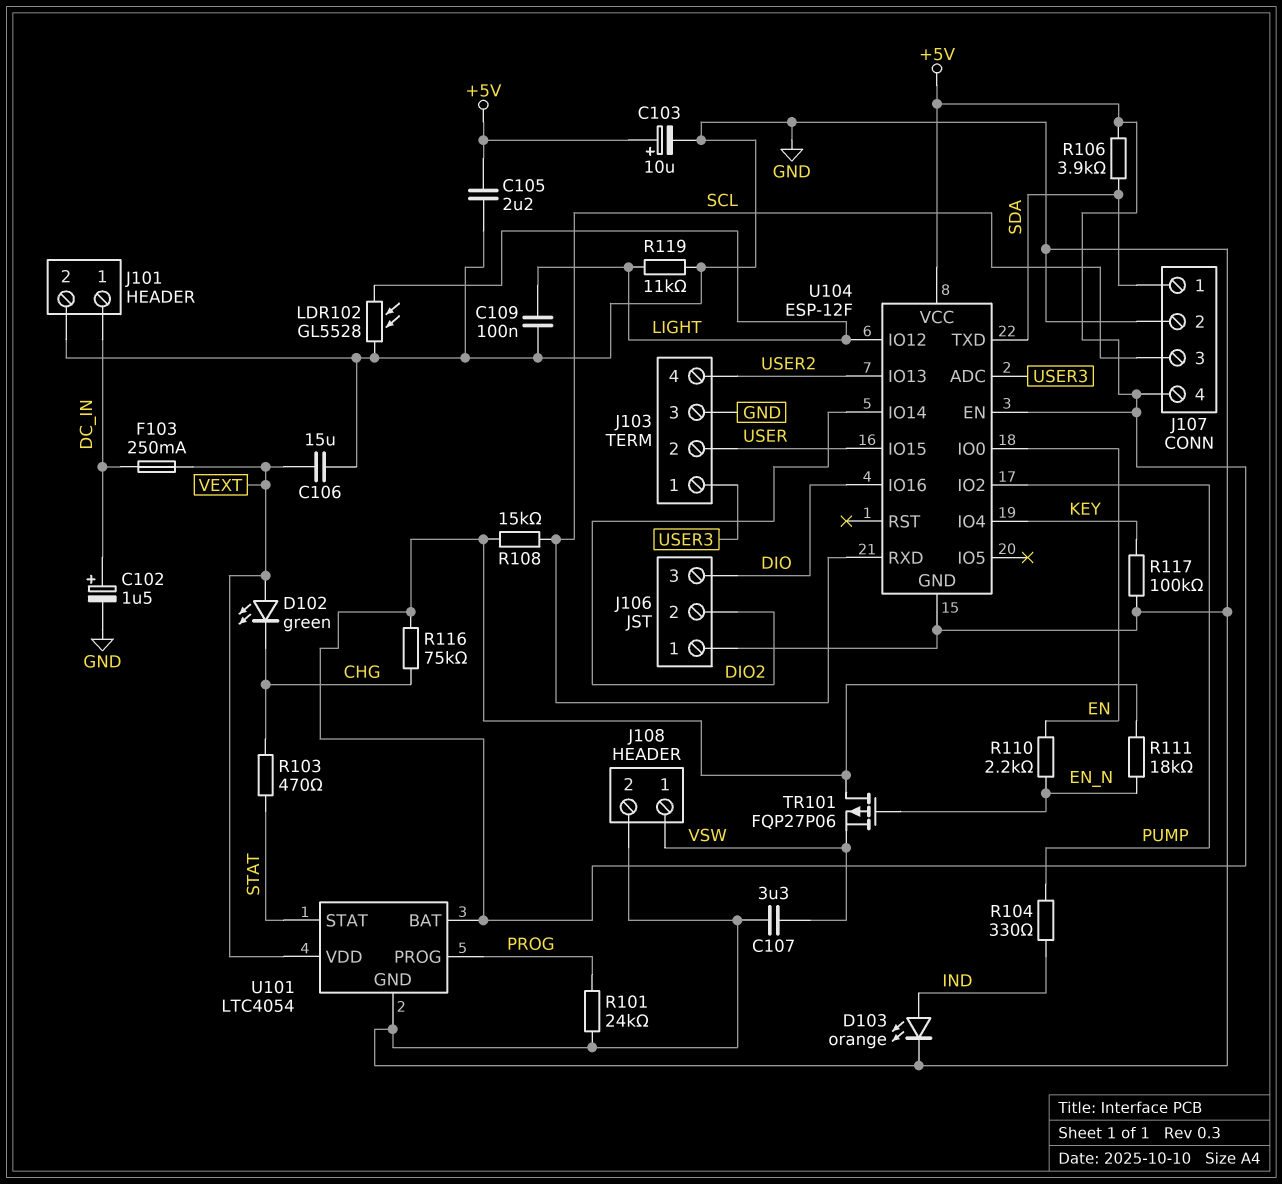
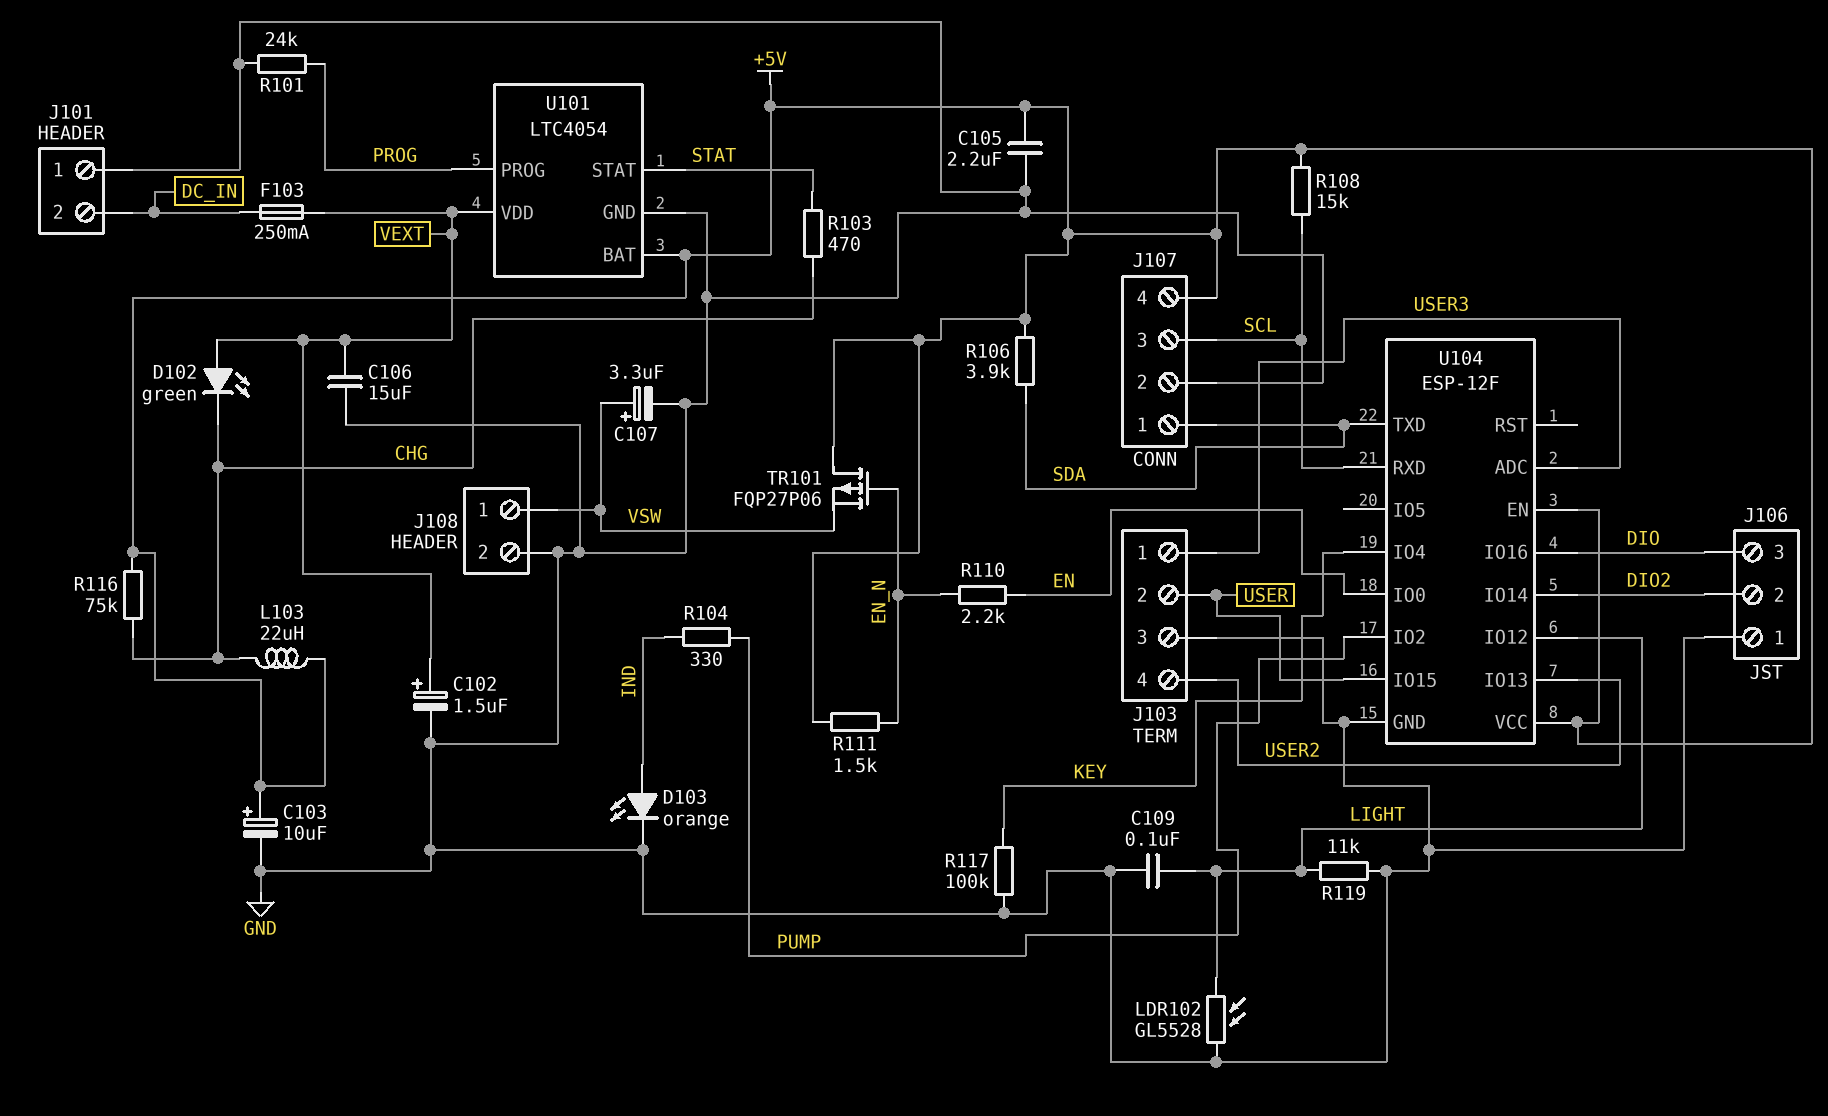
C102: 1.5uF (plus DC_IN, minus GND) -> 1.5uF (plus VEXT, minus GND)
C107: 3.3uF (GND, VSW) -> 3.3uF (plus VSW, minus GND)
J101 pin 1: DC_IN -> GND
J101 pin 2: GND -> DC_IN
L103: none -> 22uH (+5V, CHG)
R111: 18k (+5V, EN_N) -> 1.5k (+5V, EN_N)

